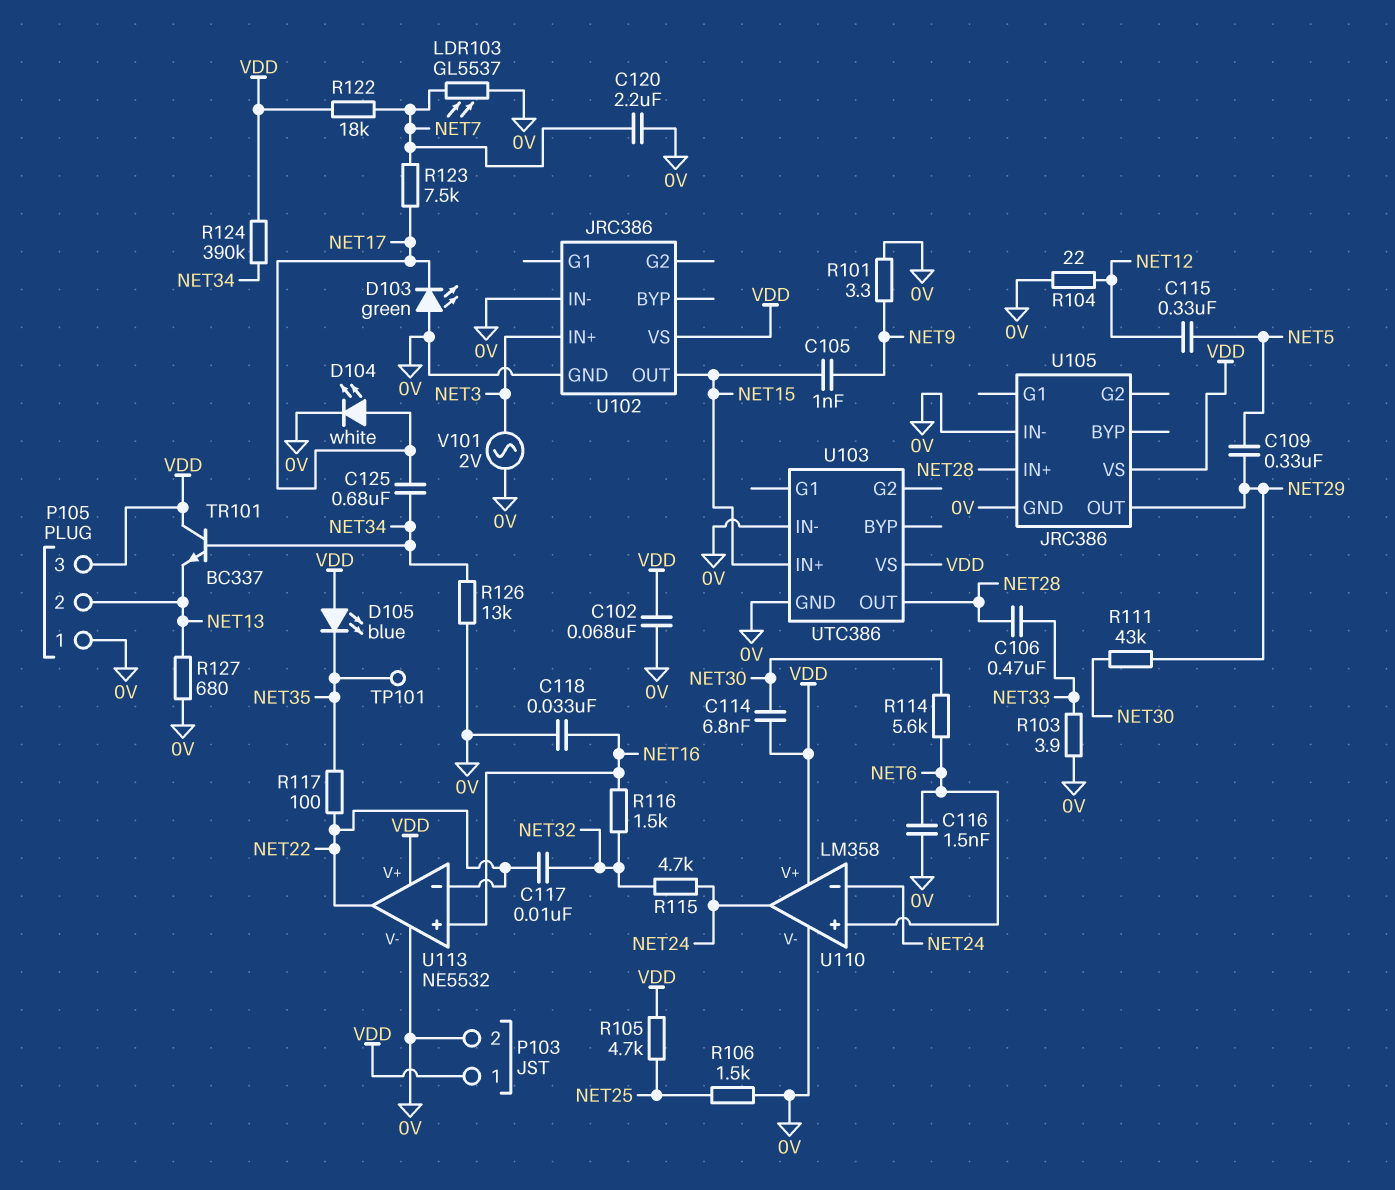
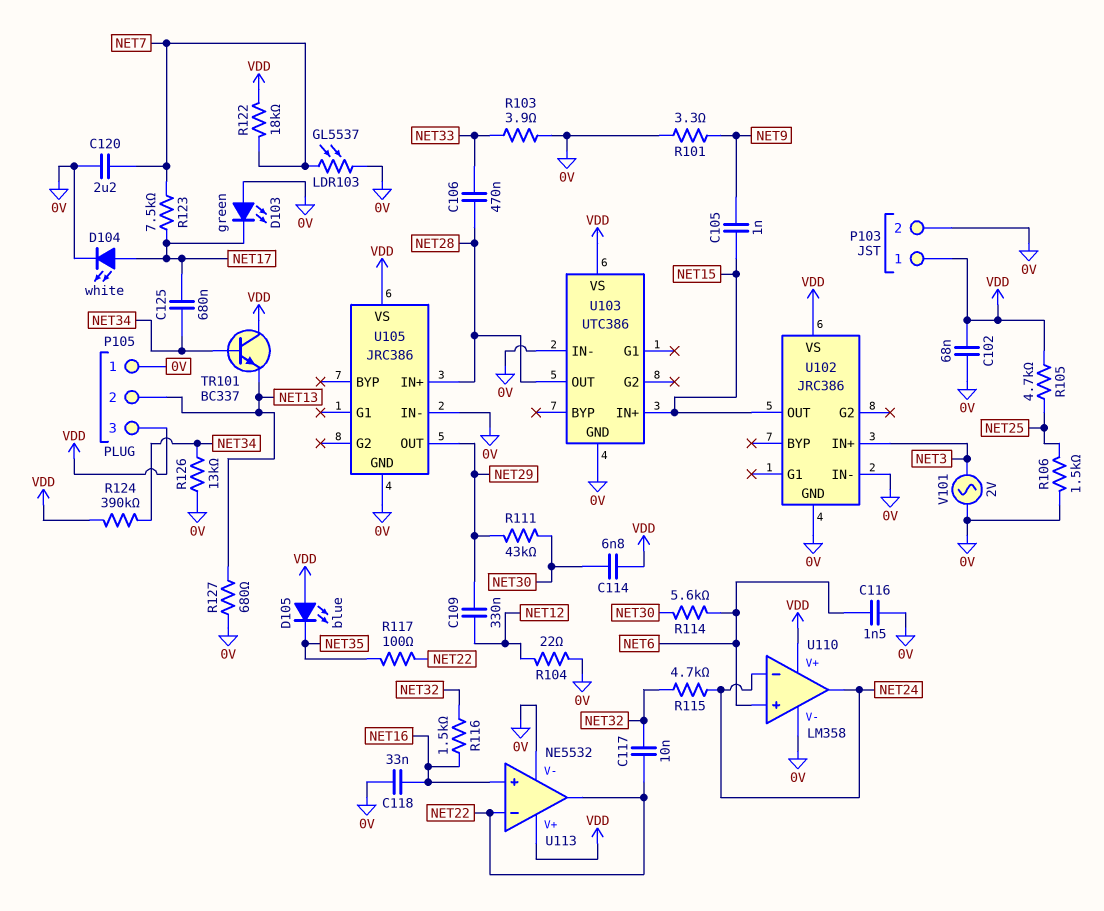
C109: 330nF (NET5, NET29) -> 330nF (NET12, NET29)
C115: 330nF (NET5, NET12) -> none
TP101: test point (NET35) -> none

